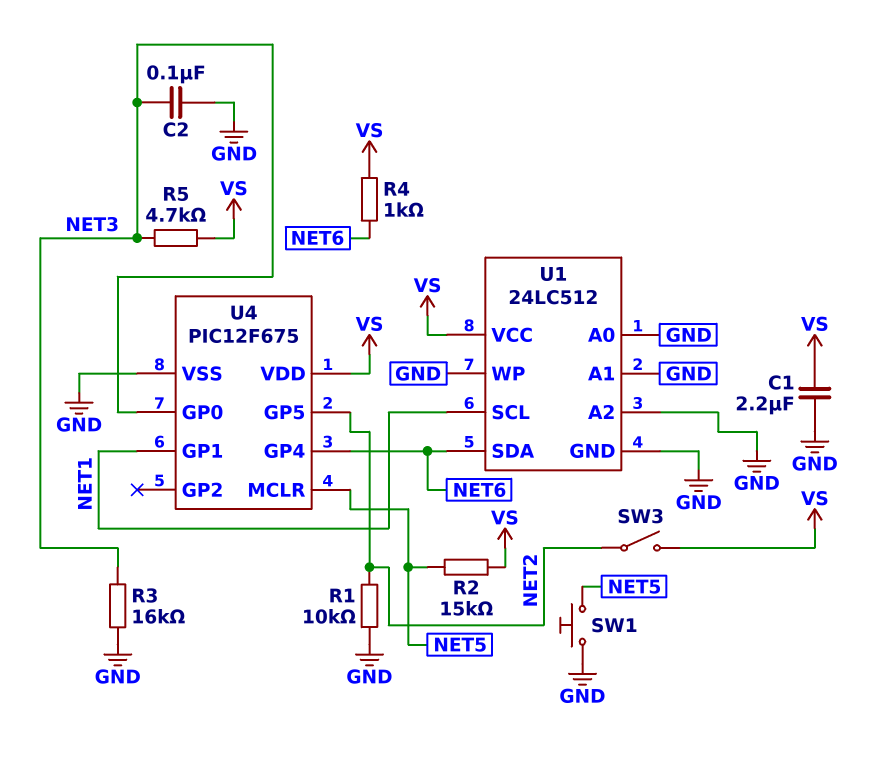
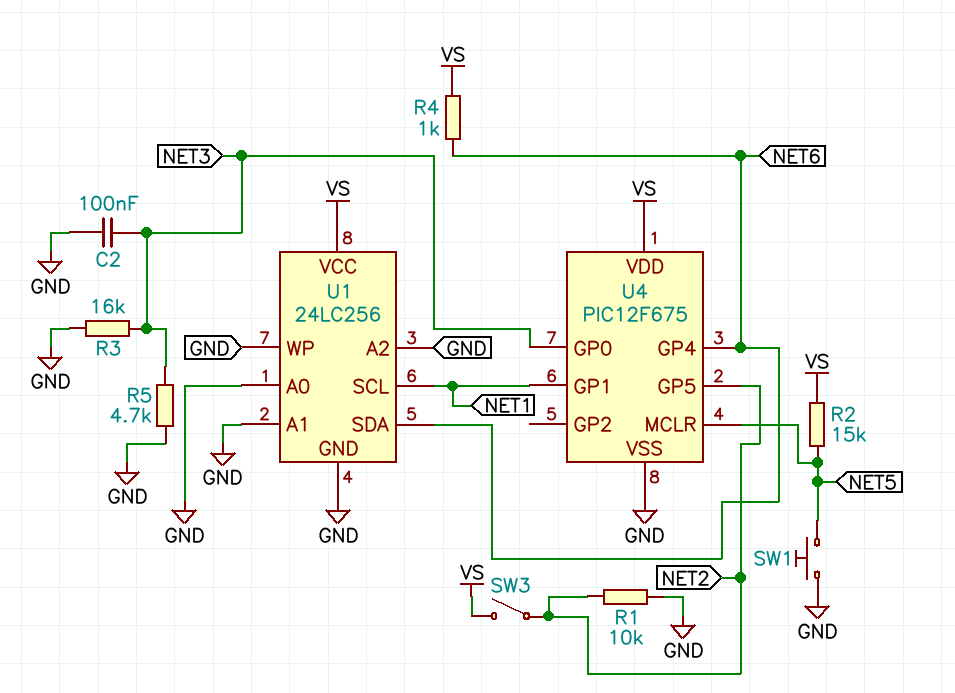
C1: 2.2uF (GND, VS) -> none
R5: 4.7k (NET3, VS) -> 4.7k (GND, NET3)
U1: 24LC512 -> 24LC256

